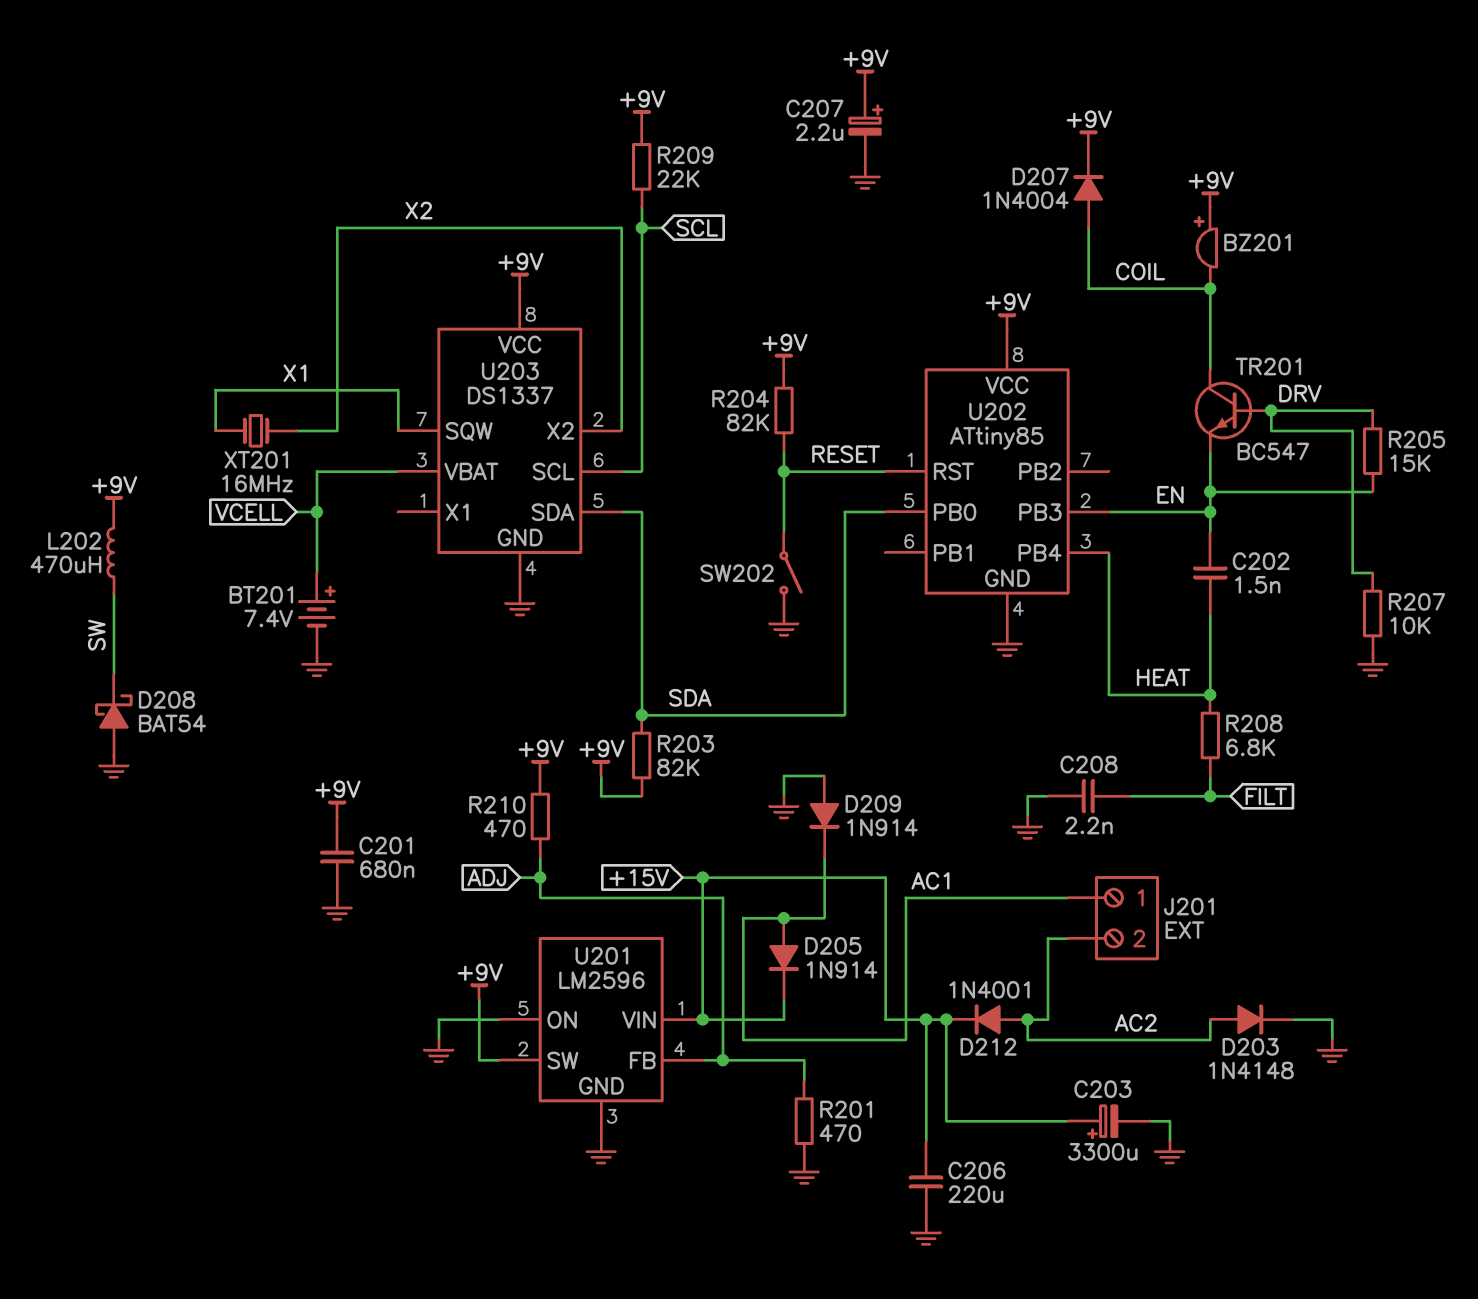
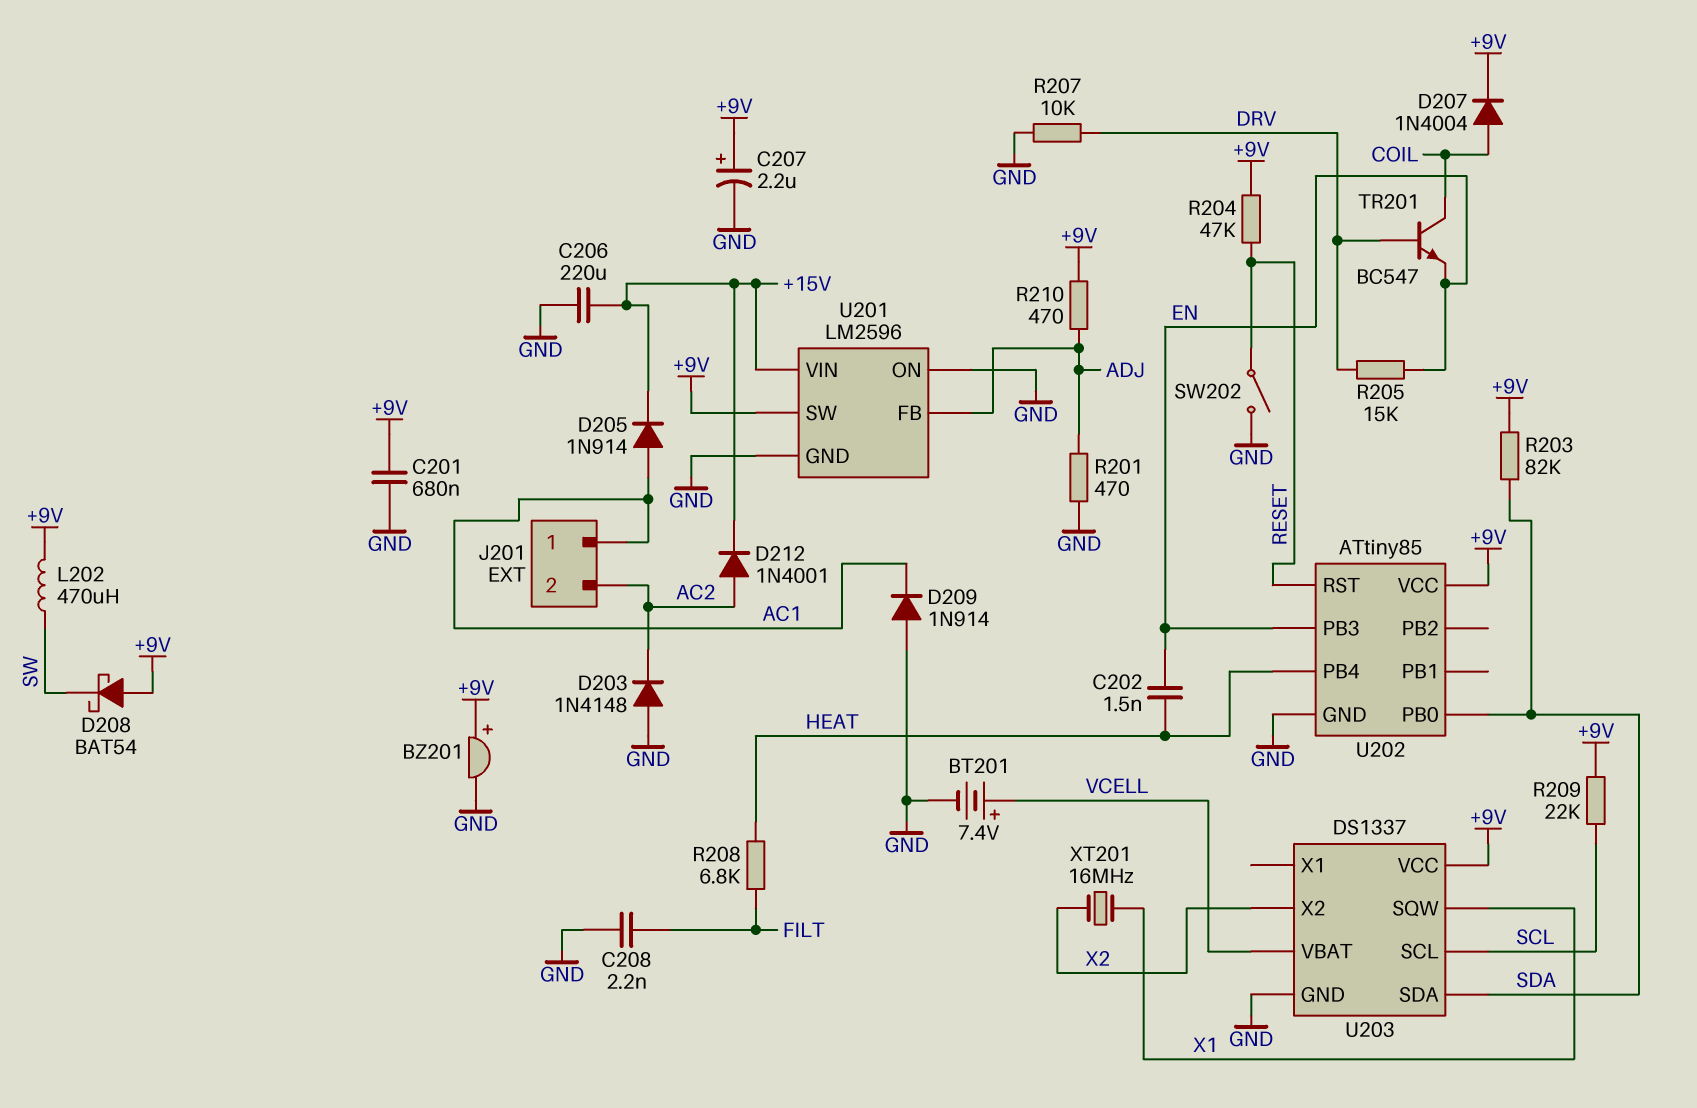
BZ201: buzzer (plus +9V, minus COIL) -> buzzer (plus +9V, minus GND)
C203: 3300uF (plus +15V, minus GND) -> none
D203: diode 1N4148 (A AC2, K GND) -> diode 1N4148 (A GND, K AC2)
D208: schottky BAT54 (A GND, K SW) -> schottky BAT54 (A +9V, K SW)
R204: 82k (+9V, RESET) -> 47k (+9V, RESET)

